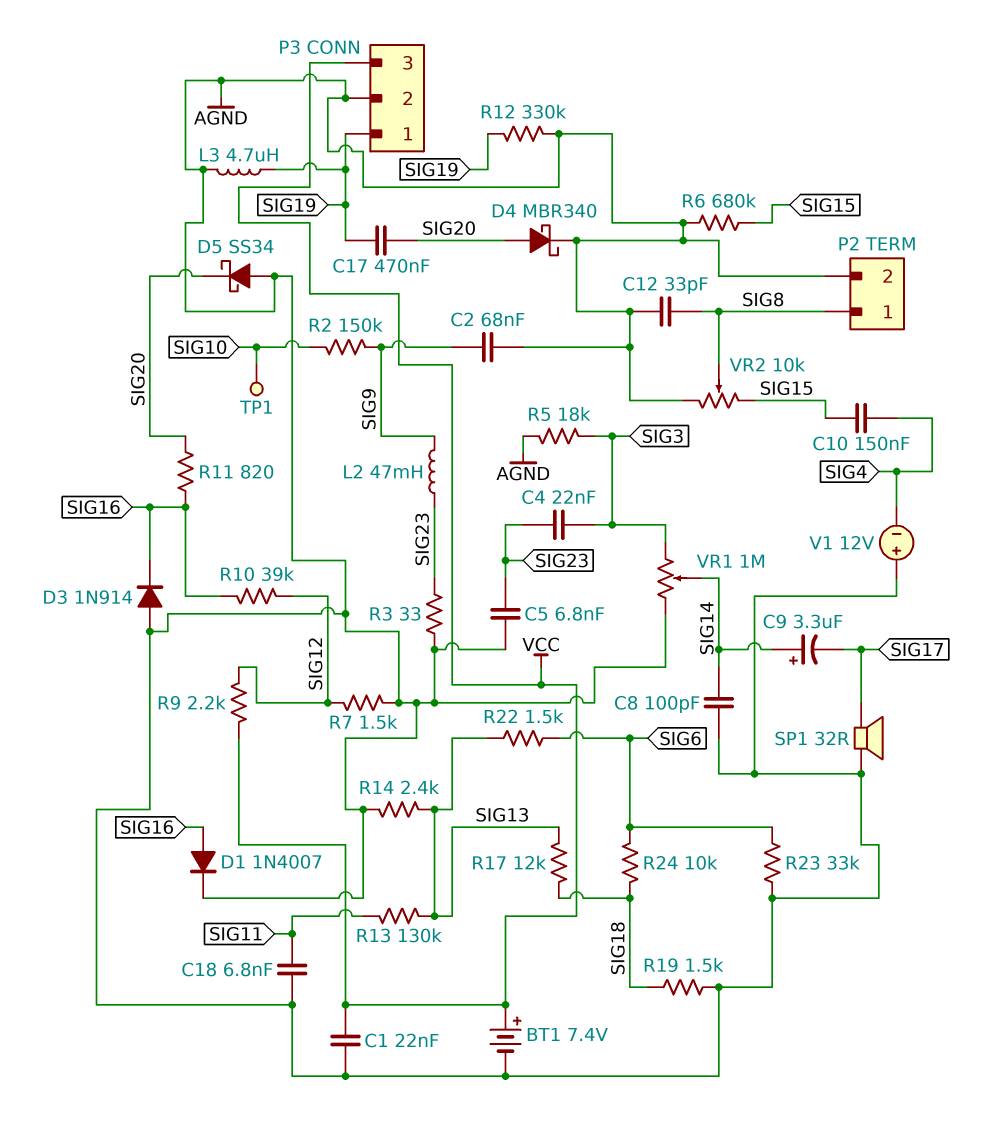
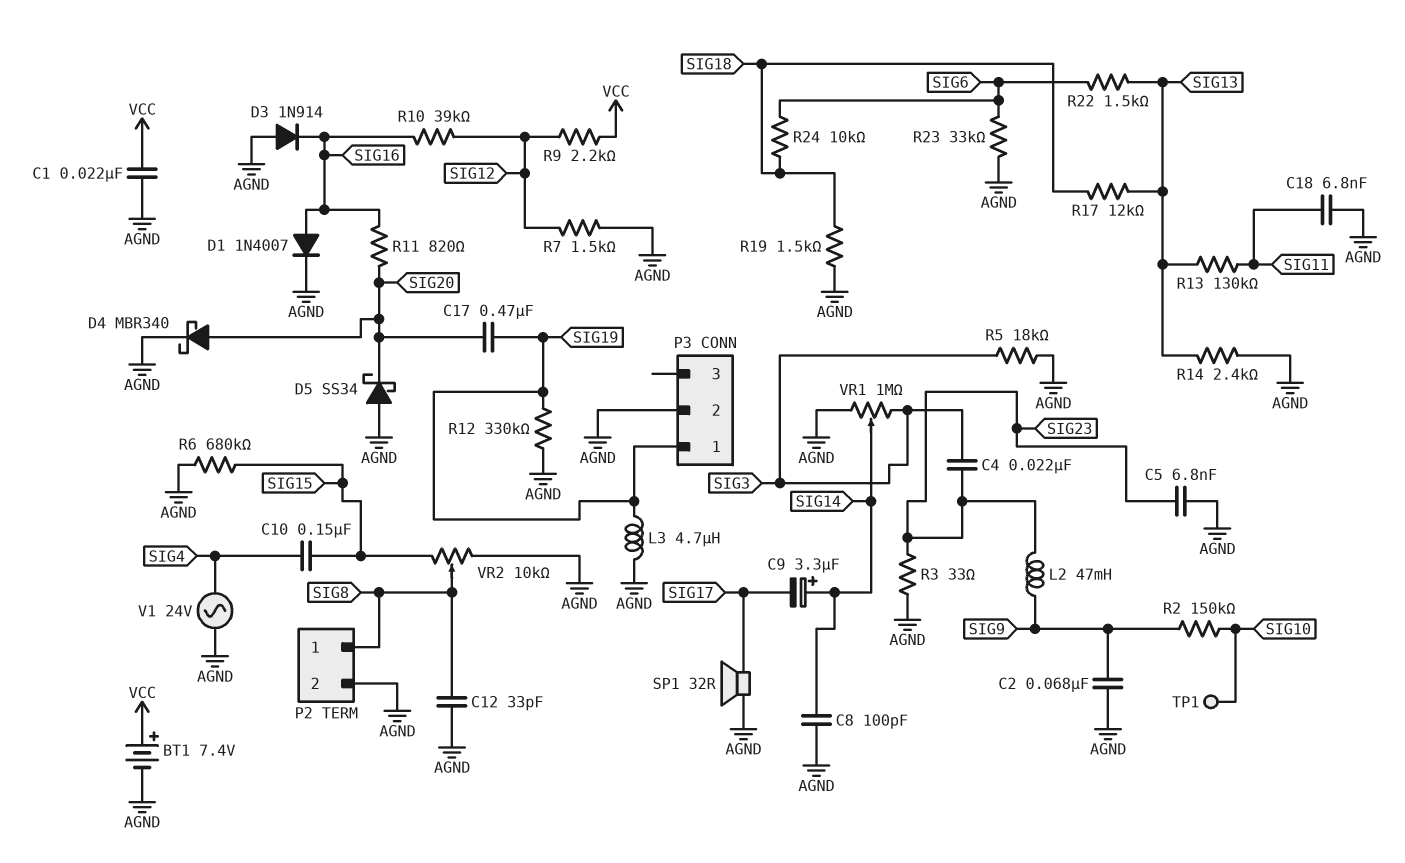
P3 pin 3: VCC -> none
V1: 12V (plus AGND, minus SIG4) -> AC 24V (AGND, SIG4)

